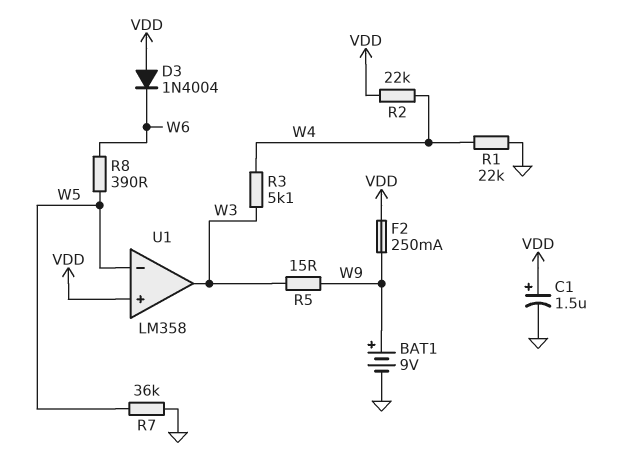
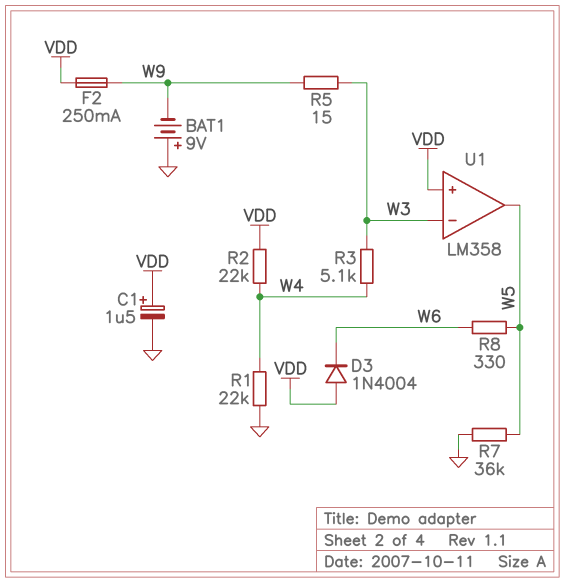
BAT1: 9V (plus W9, minus GND) -> 9V (plus GND, minus W9)
R8: 390 (W5, W6) -> 330 (W5, W6)
U1 pin in-: W5 -> W3
U1 pin out: W3 -> W5

